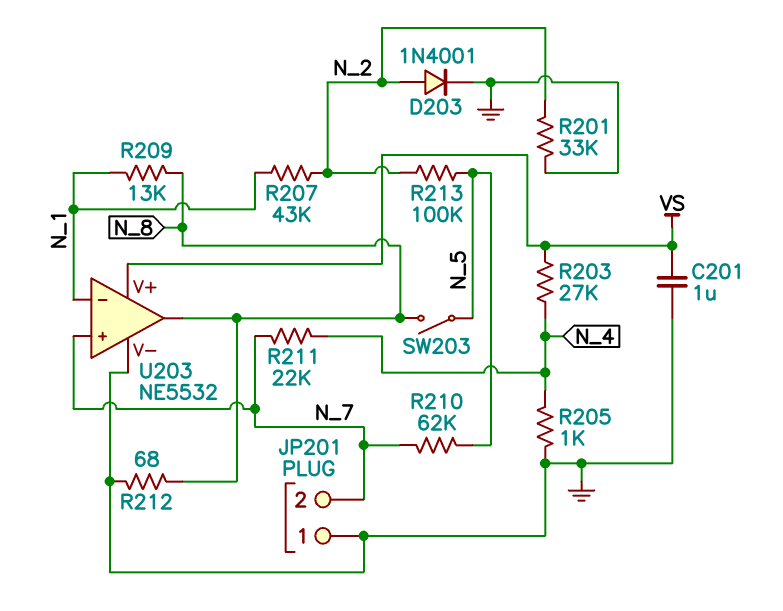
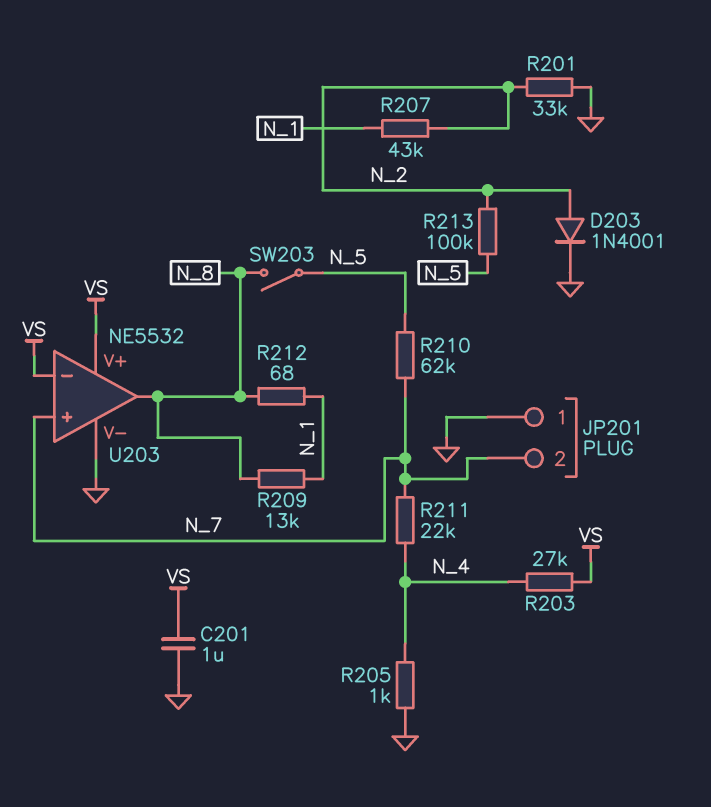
R212: 68 (GND, N_8) -> 68 (N_1, N_8)
U203 pin in-: N_1 -> VS

